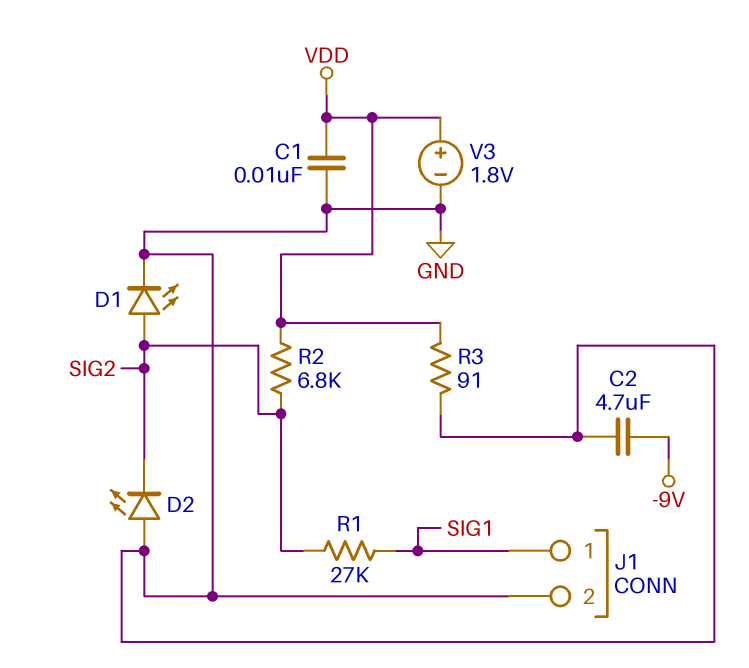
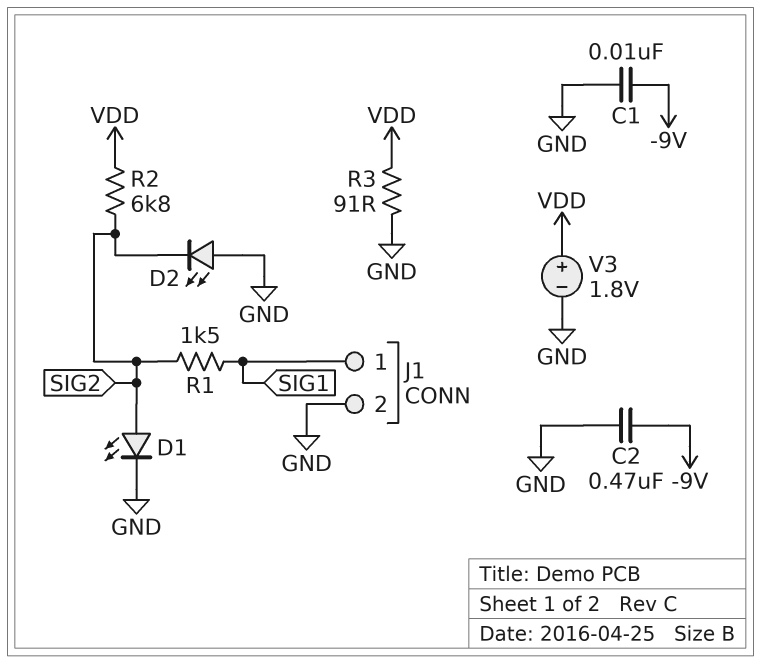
C1: 10nF (GND, VDD) -> 10nF (-9V, GND)
C2: 4.7uF (-9V, GND) -> 470nF (-9V, GND)
R1: 27k (SIG1, SIG2) -> 1.5k (SIG1, SIG2)

